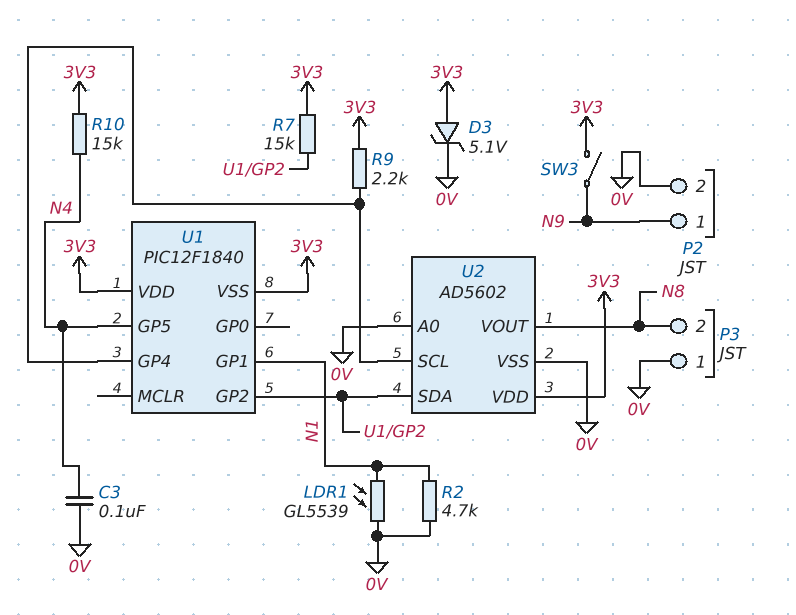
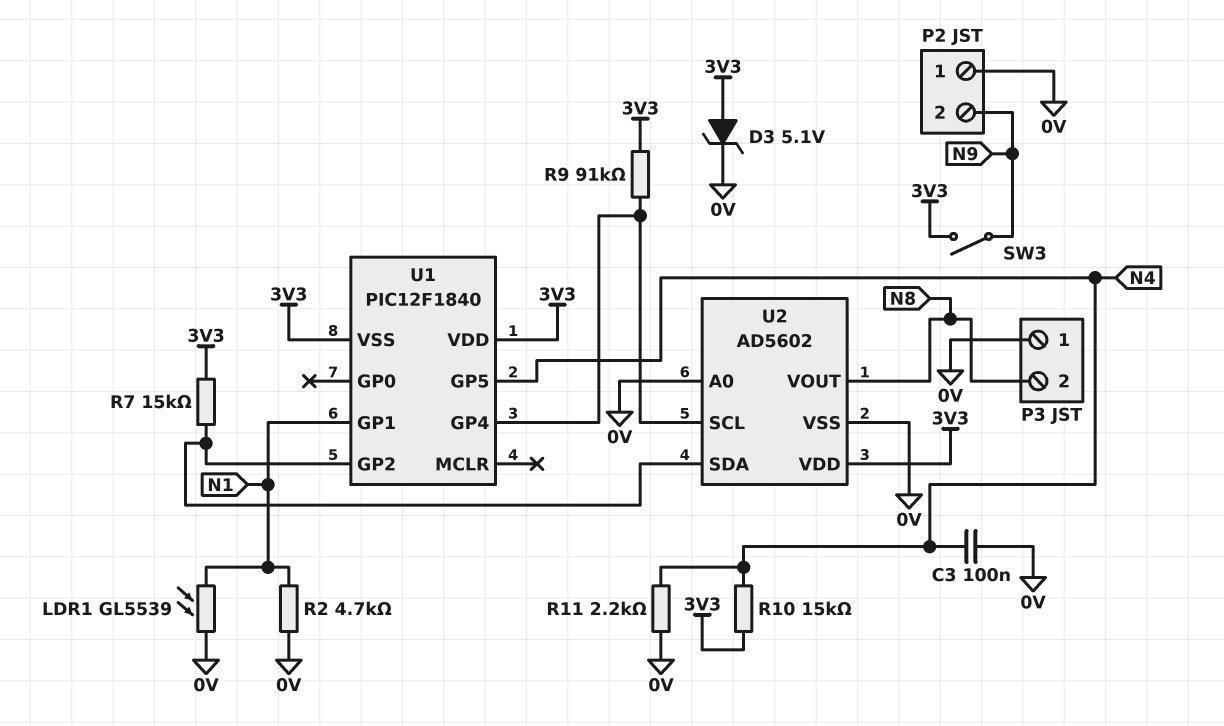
P2 pin 1: N9 -> 0V
P2 pin 2: 0V -> N9
R9: 2.2k (3V3, U1/GP4) -> 91k (3V3, U1/GP4)
R11: none -> 2.2k (0V, N4)

